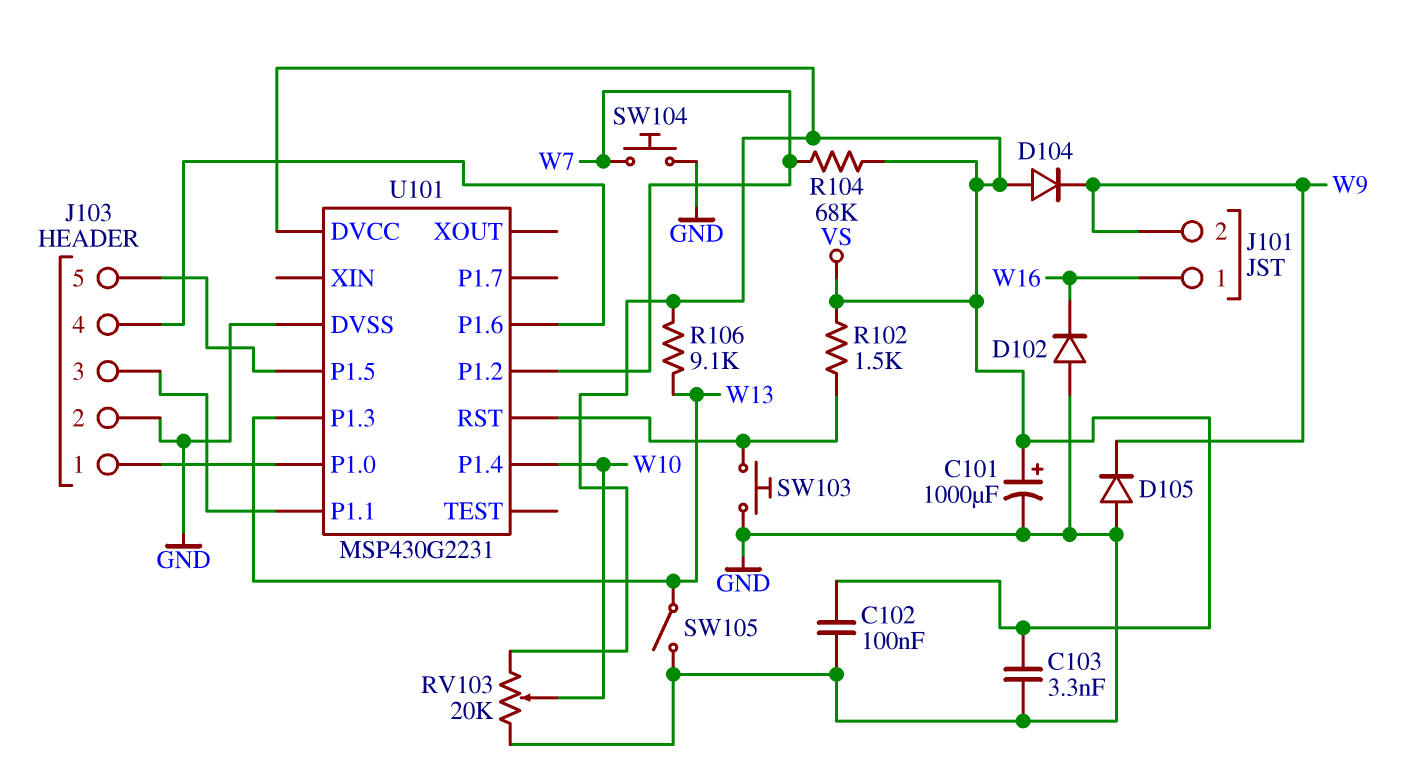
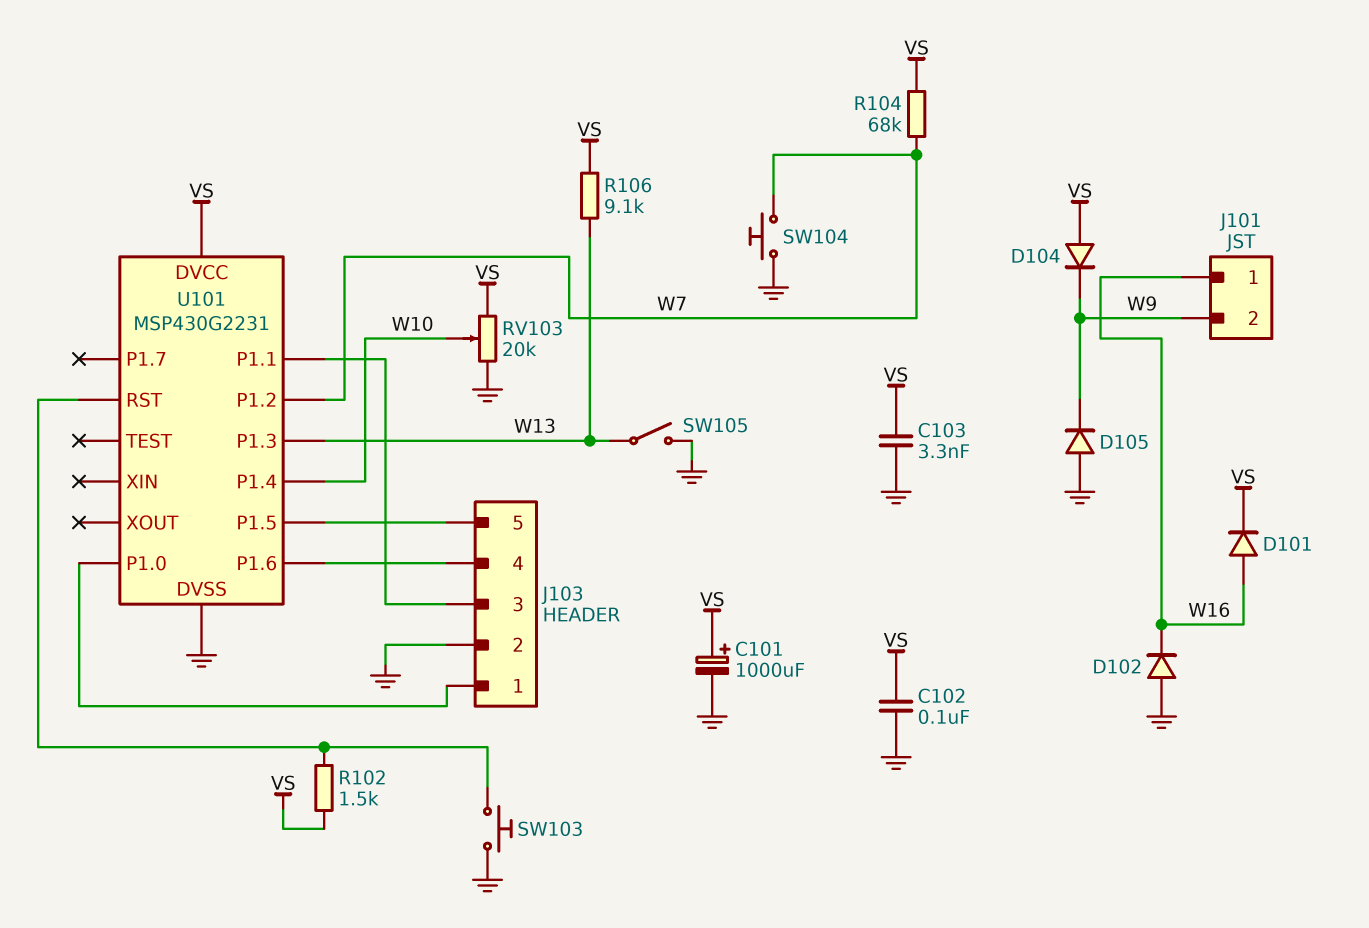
D101: none -> diode (A W16, K VS)

